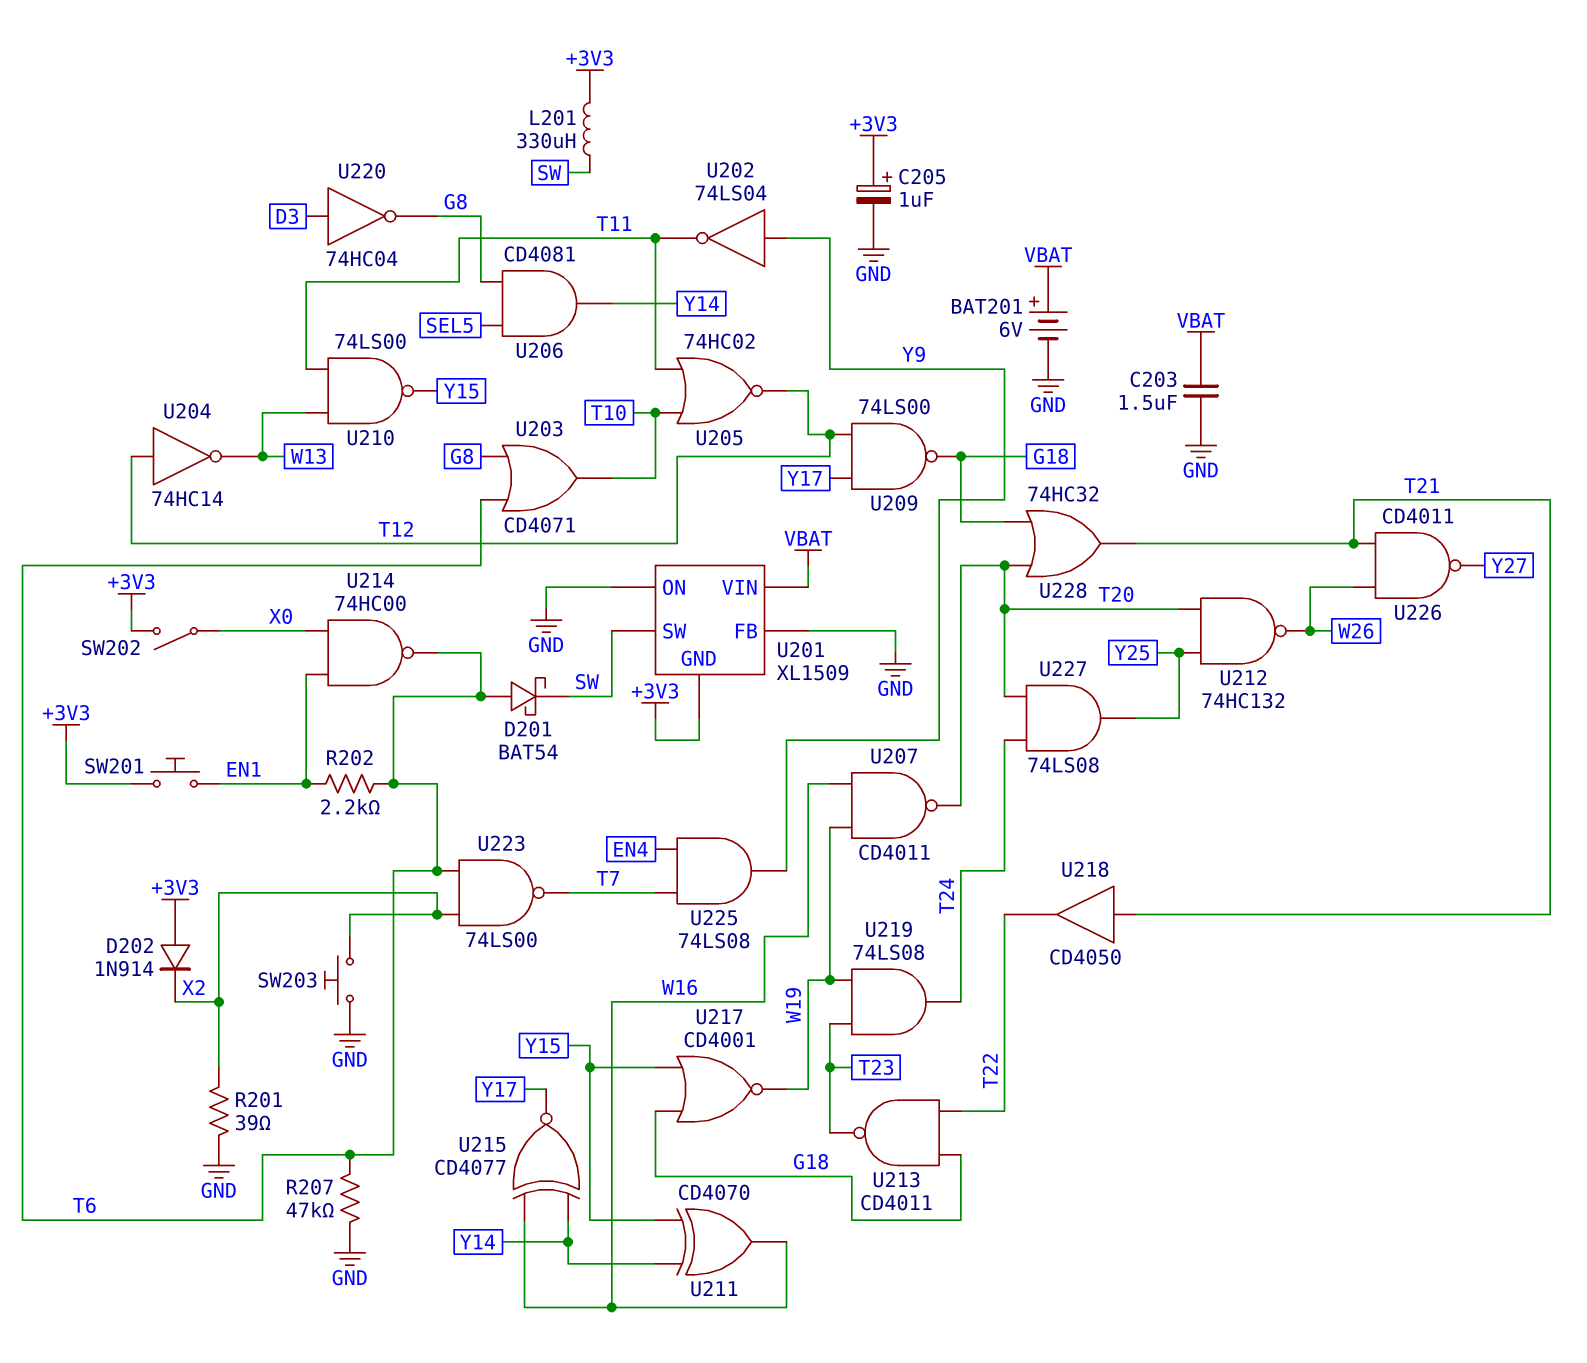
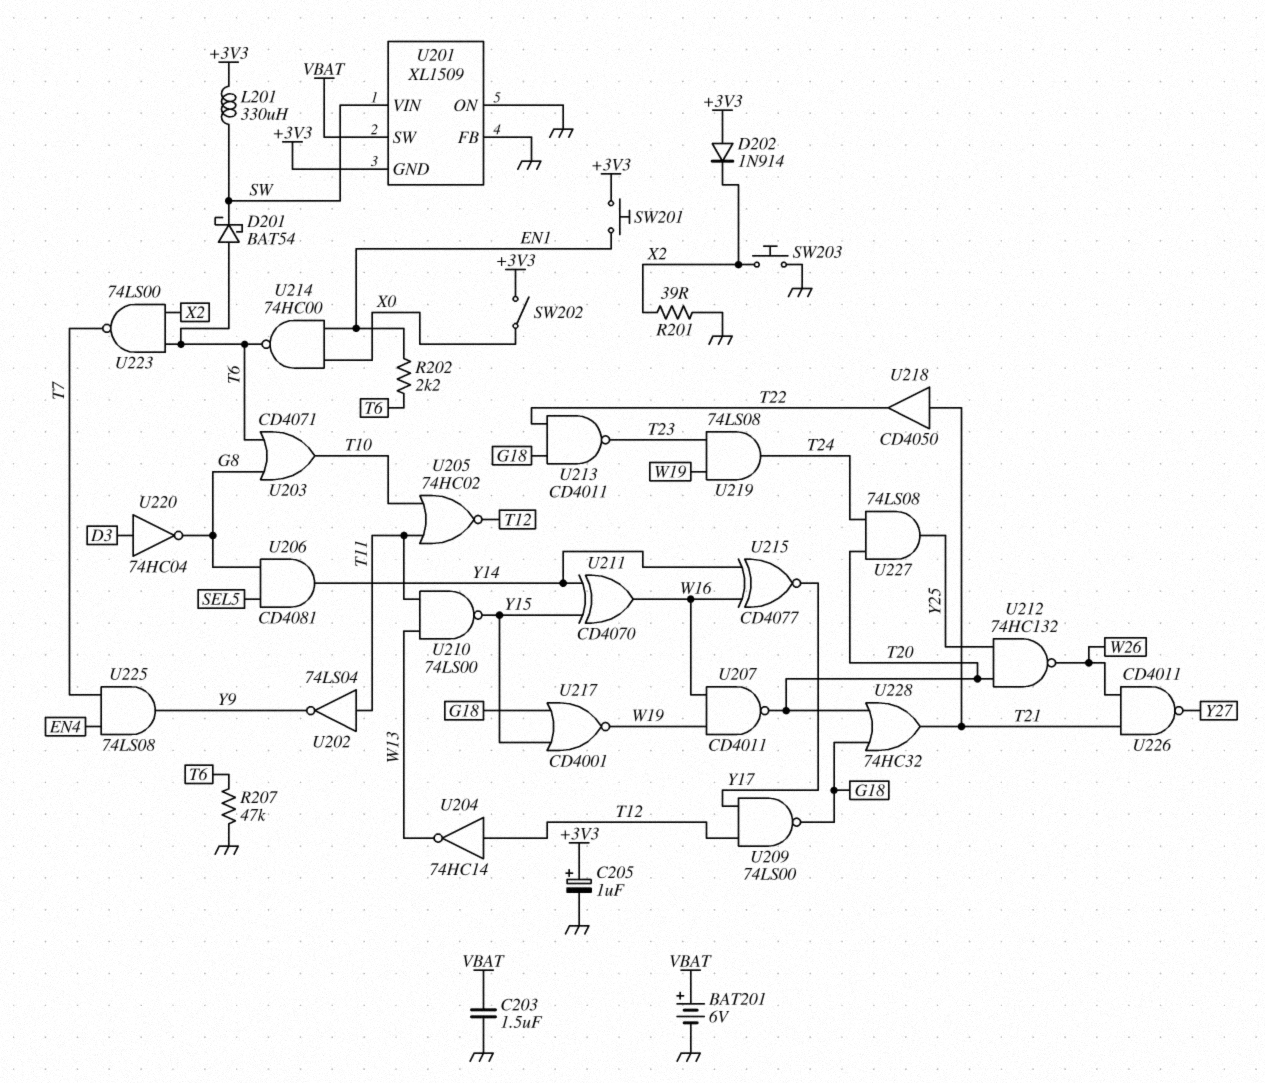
U201 pin SW: SW -> VBAT
U201 pin VIN: VBAT -> SW
U202: NOT 74LS04 (in Y9, out T11) -> NOT 74LS04 (in T11, out Y9)

